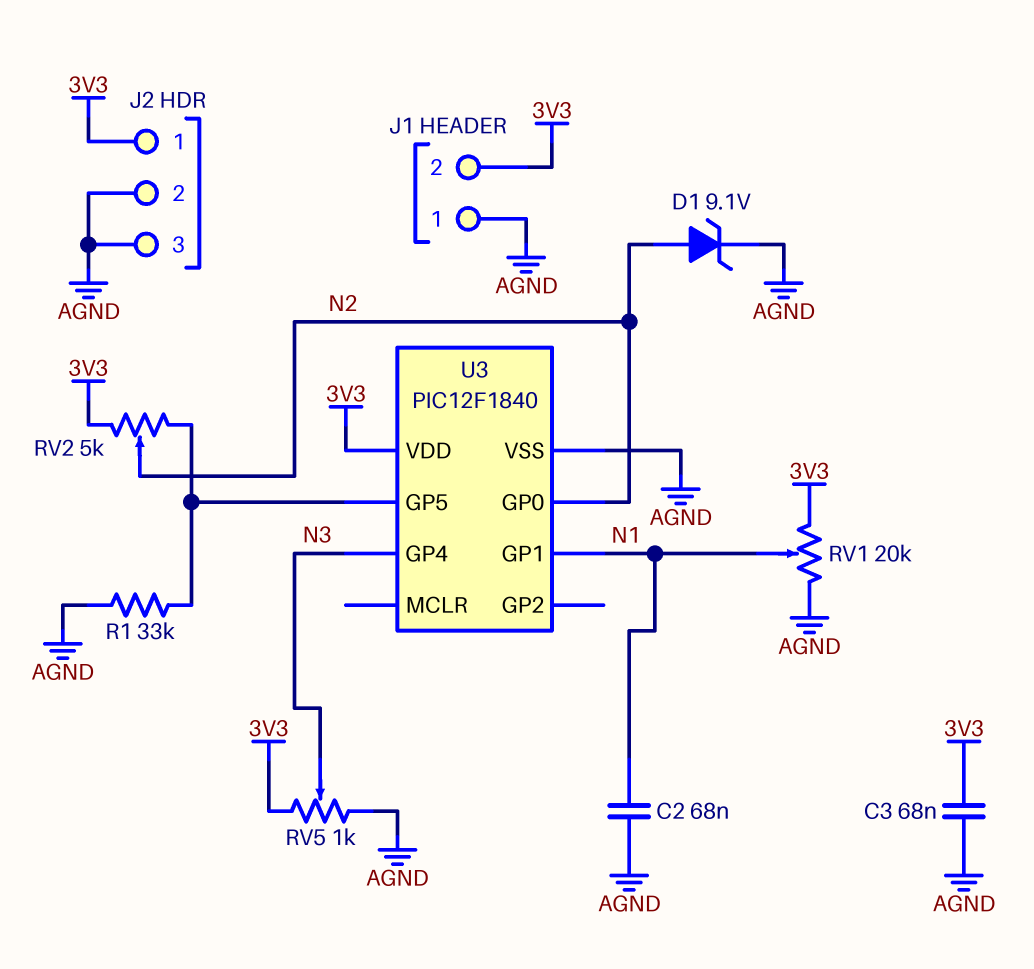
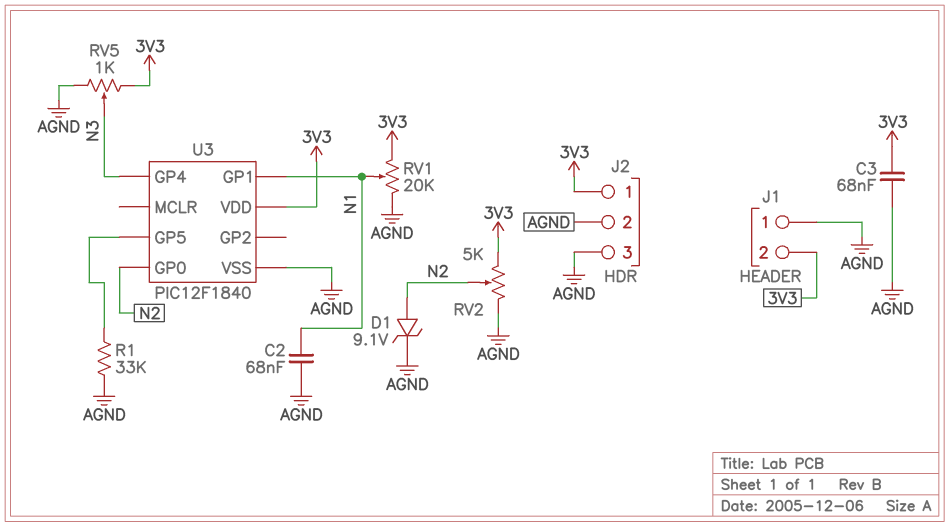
RV2: 5k (3V3, U3/GP5, wiper N2) -> 5k (3V3, AGND, wiper N2)

